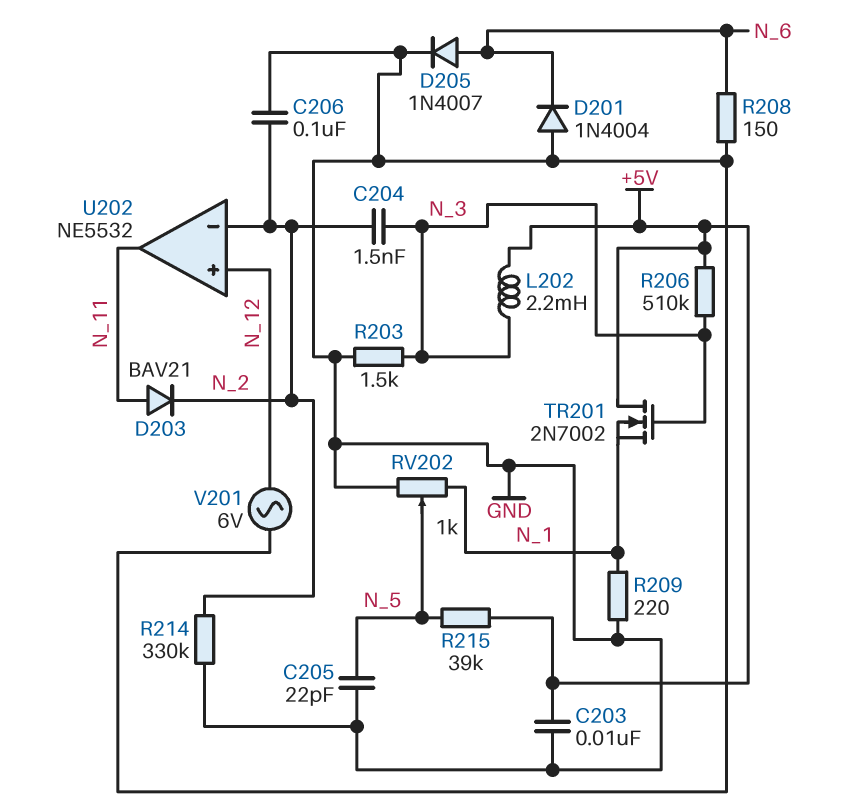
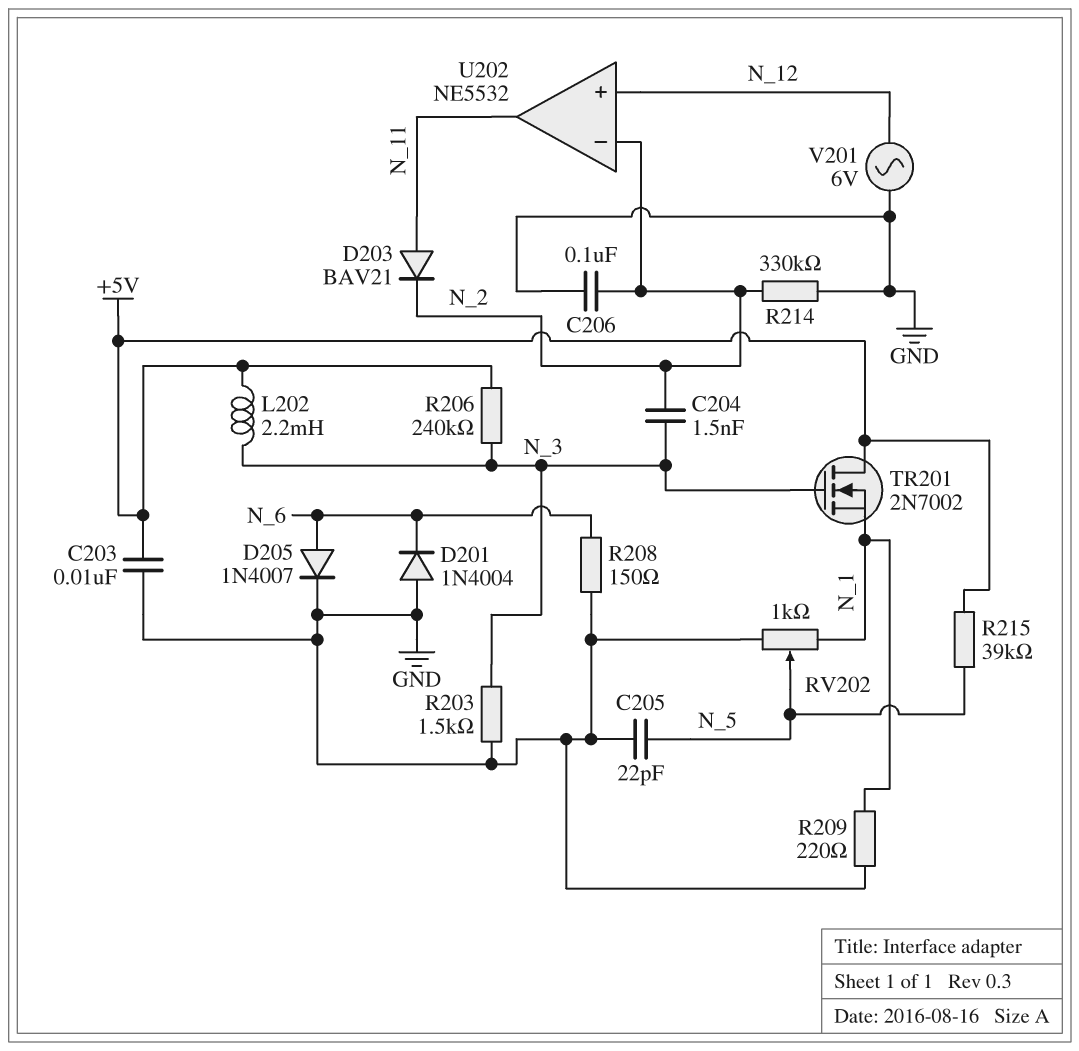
R206: 510k (+5V, N_3) -> 240k (+5V, N_3)

